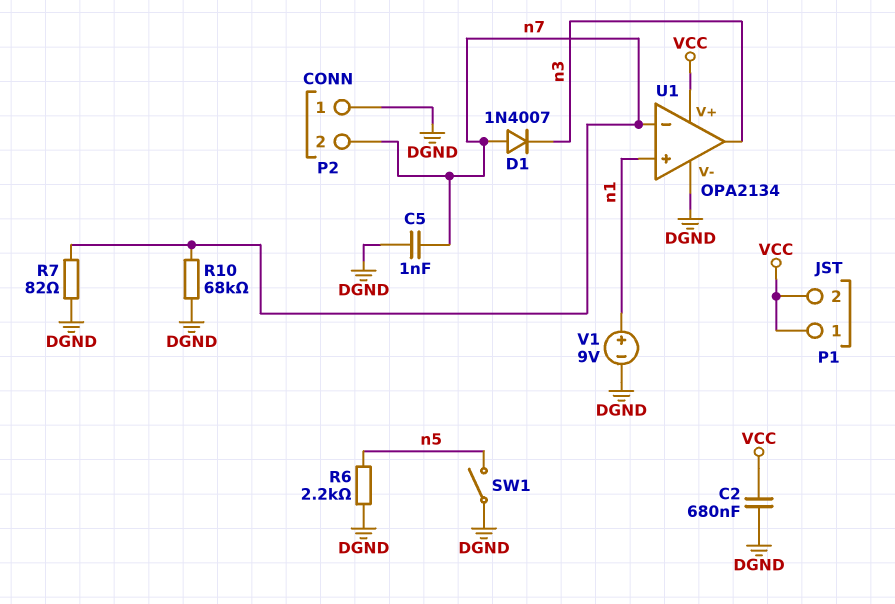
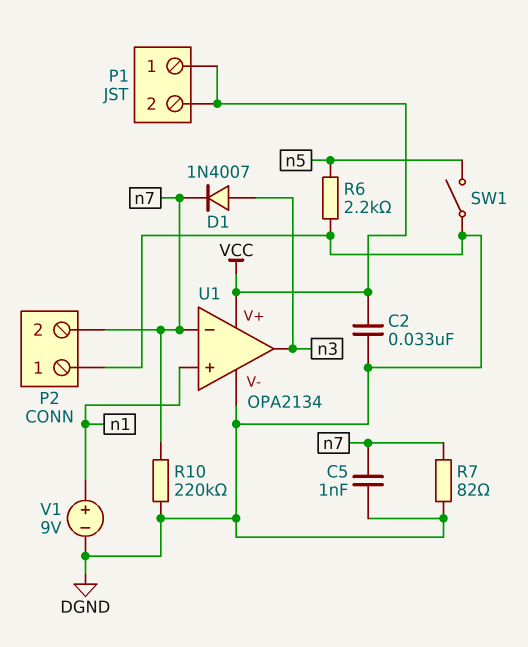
C2: 680nF (DGND, VCC) -> 33nF (DGND, VCC)
D1: diode 1N4007 (A n7, K n3) -> diode 1N4007 (A n3, K n7)
R10: 68k (DGND, n7) -> 220k (DGND, n7)

